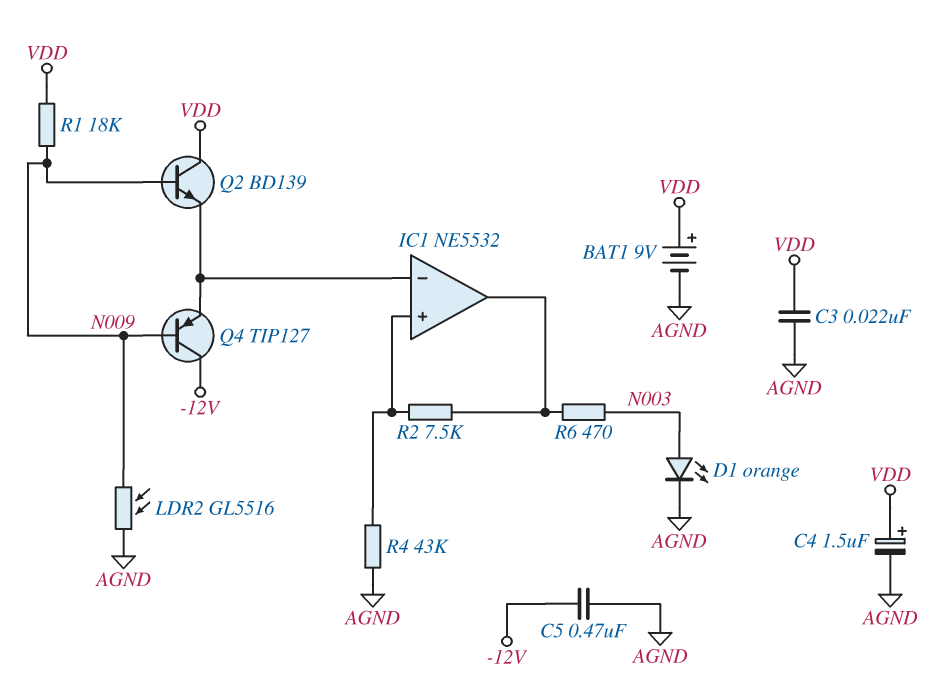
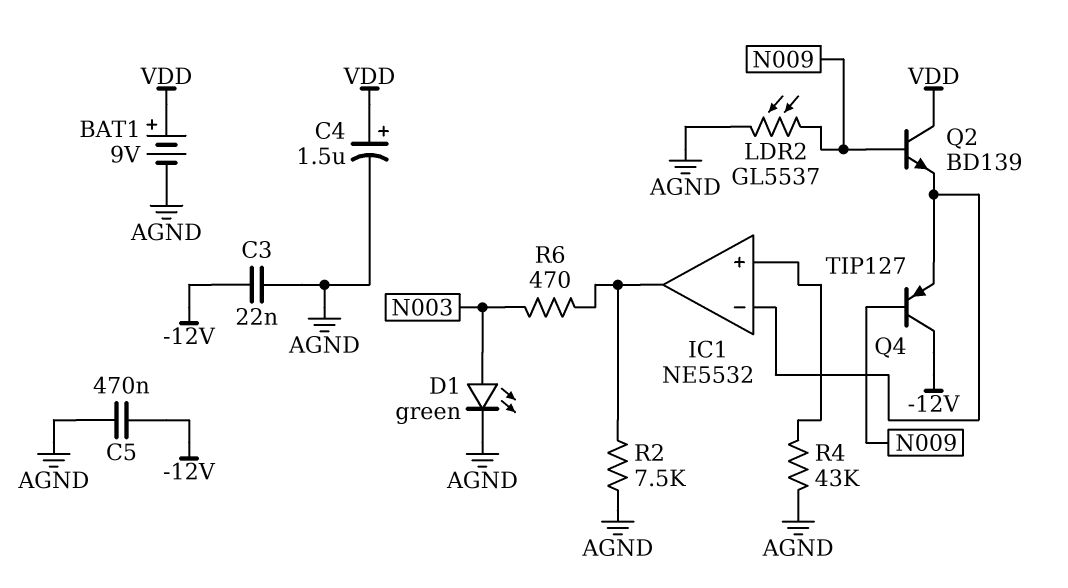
C3: 22nF (AGND, VDD) -> 22nF (-12V, AGND)
D1: LED orange (A N003, K AGND) -> LED green (A N003, K AGND)
LDR2: GL5516 (AGND, N009) -> GL5537 (AGND, N009)
R1: 18k (N009, VDD) -> none
R2: 7.5k (IC1/in+, IC1/out) -> 7.5k (AGND, IC1/out)

